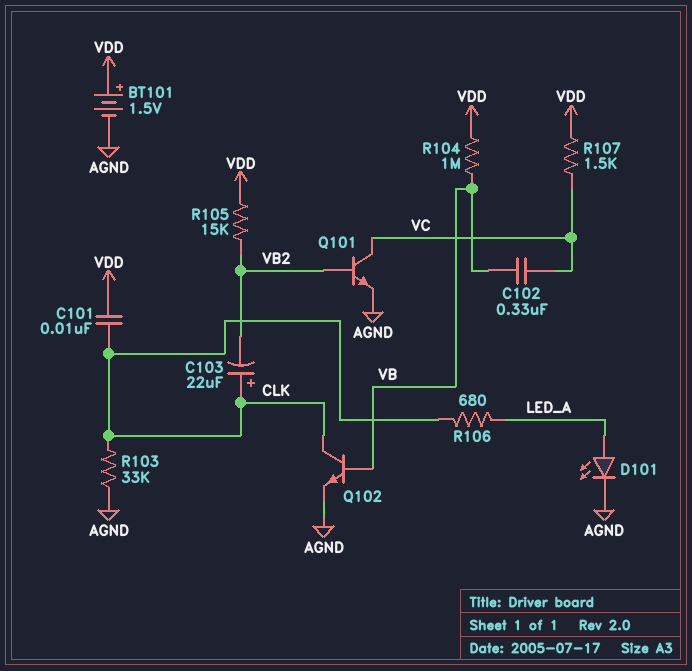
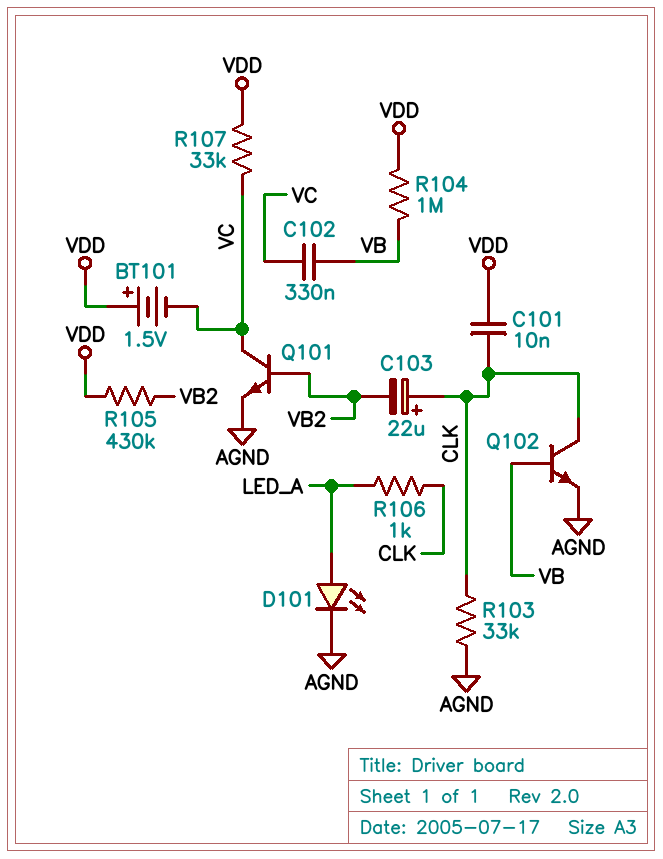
BT101: 1.5V (plus VDD, minus AGND) -> 1.5V (plus VDD, minus VC)
R105: 15k (VB2, VDD) -> 430k (VB2, VDD)
R106: 680 (CLK, LED_A) -> 1k (CLK, LED_A)
R107: 1.5k (VC, VDD) -> 33k (VC, VDD)

